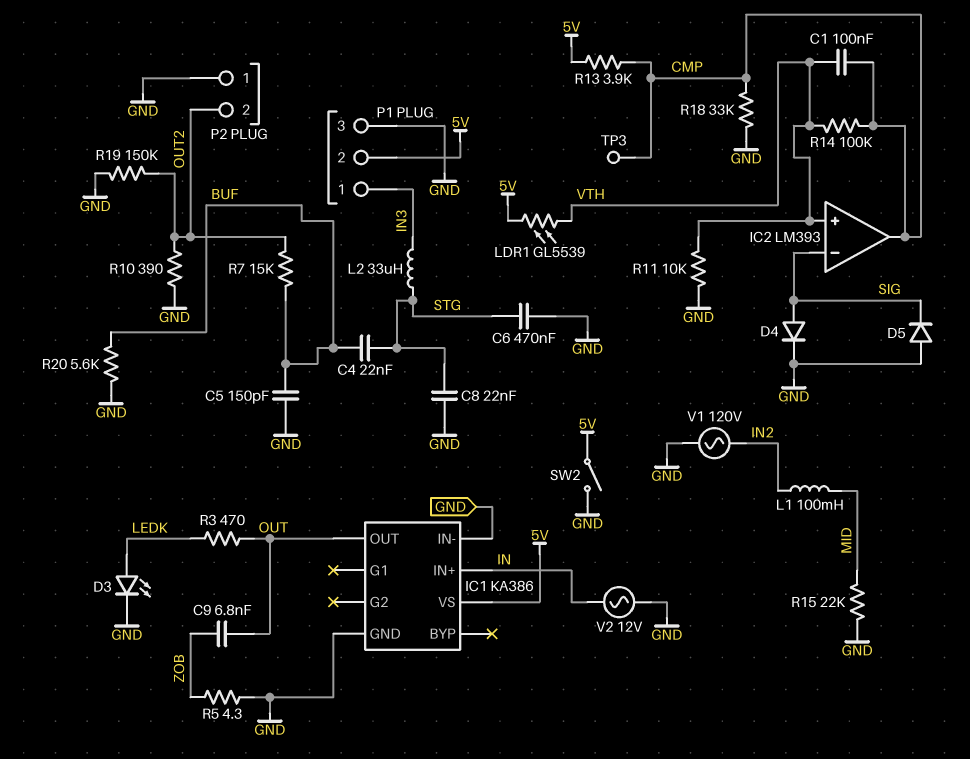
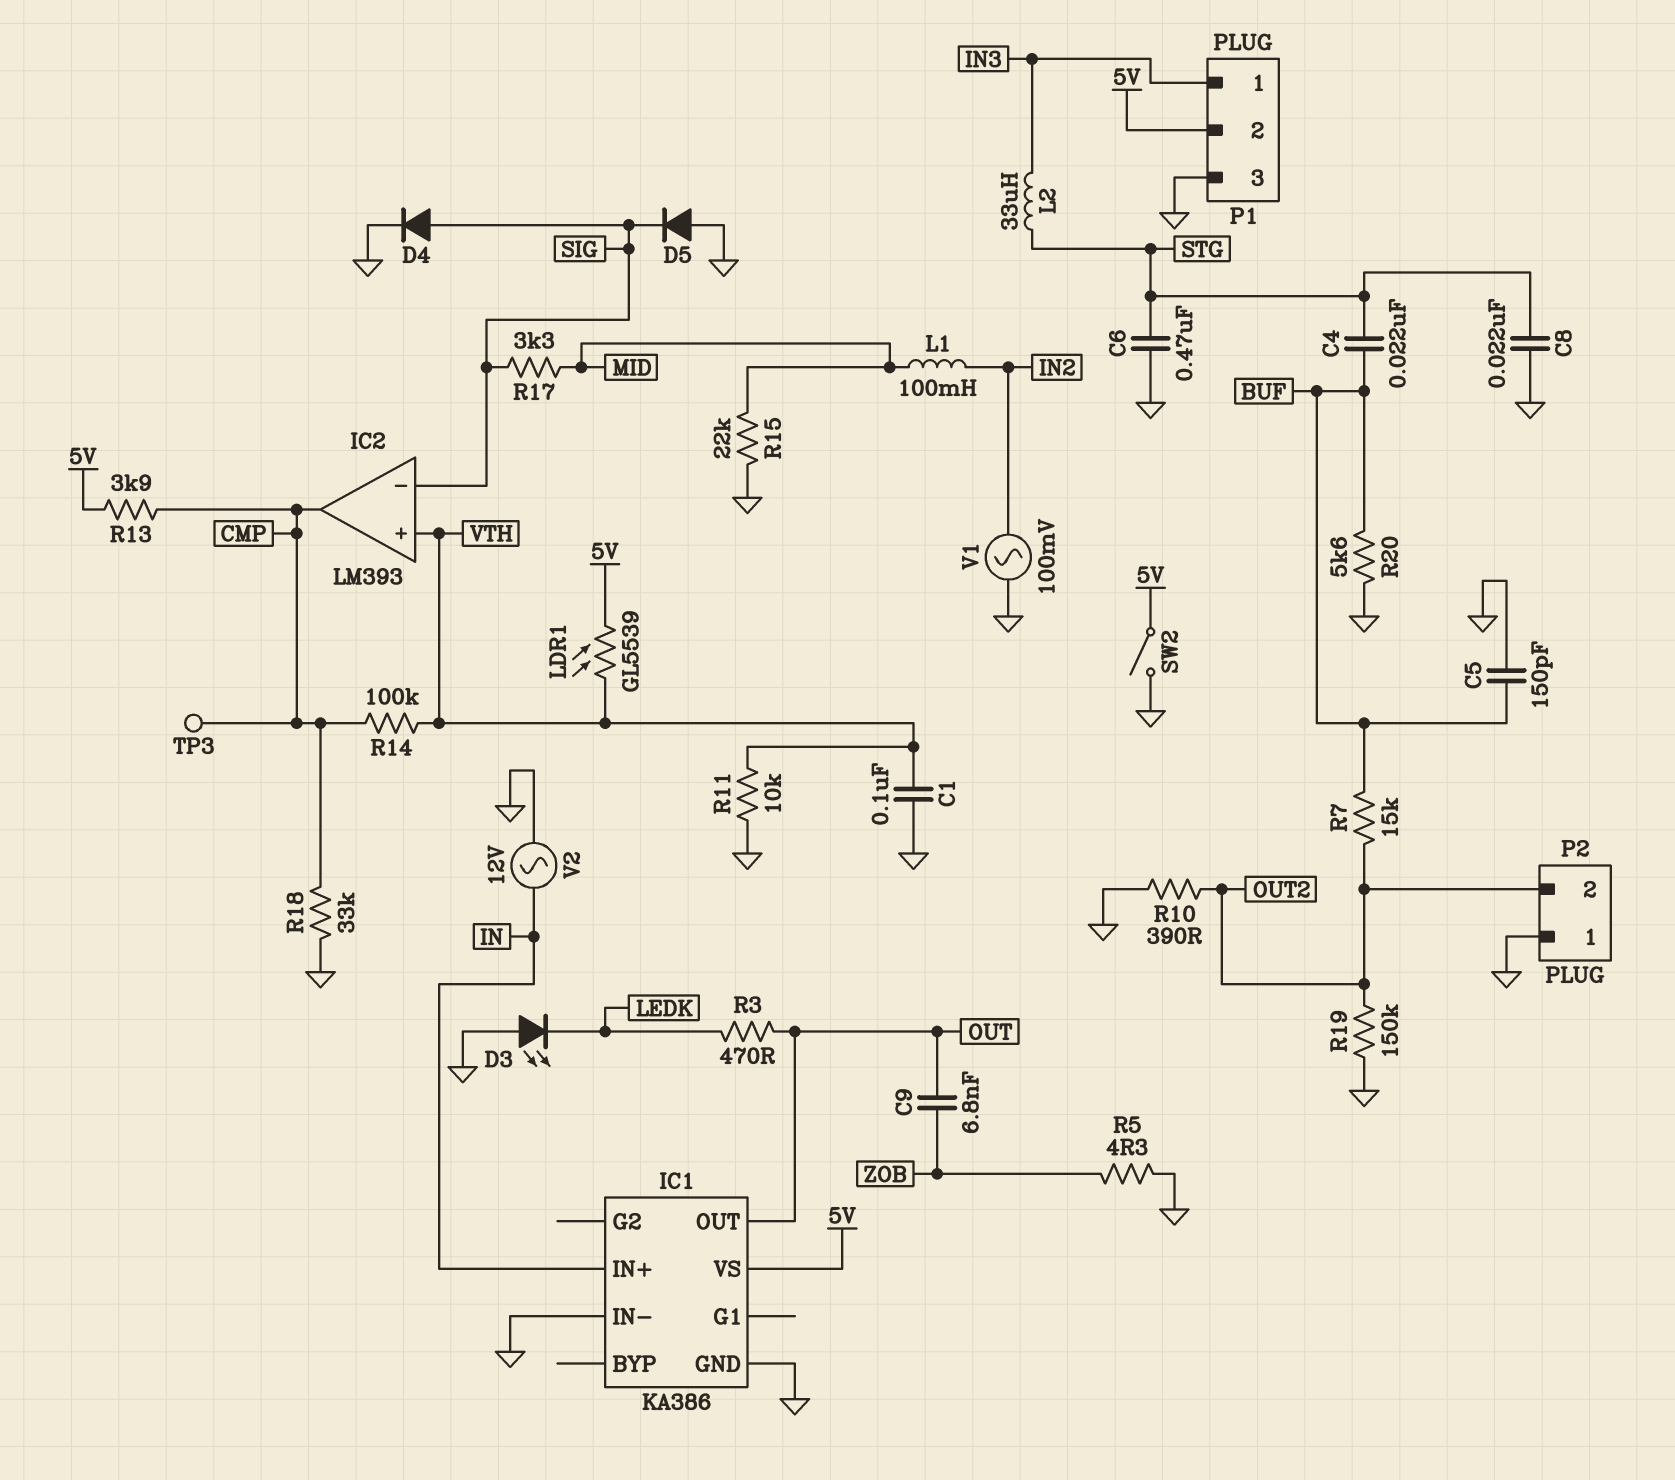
C1: 100nF (CMP, VTH) -> 100nF (GND, VTH)
D3: LED (A LEDK, K GND) -> LED (A GND, K LEDK)
R17: none -> 3.3k (MID, SIG)
V1: AC 120V (GND, IN2) -> AC 100mV (GND, IN2)

